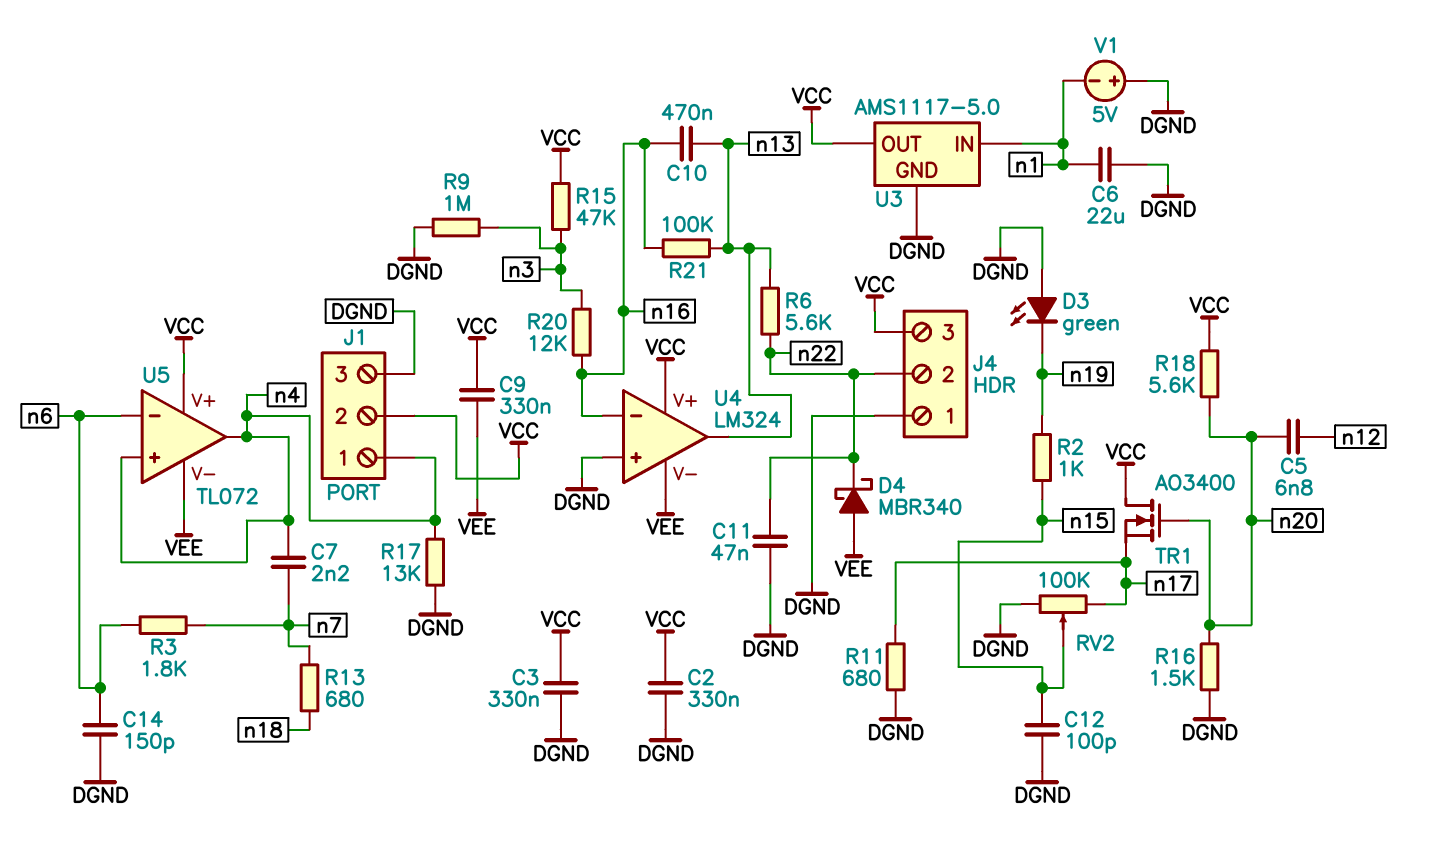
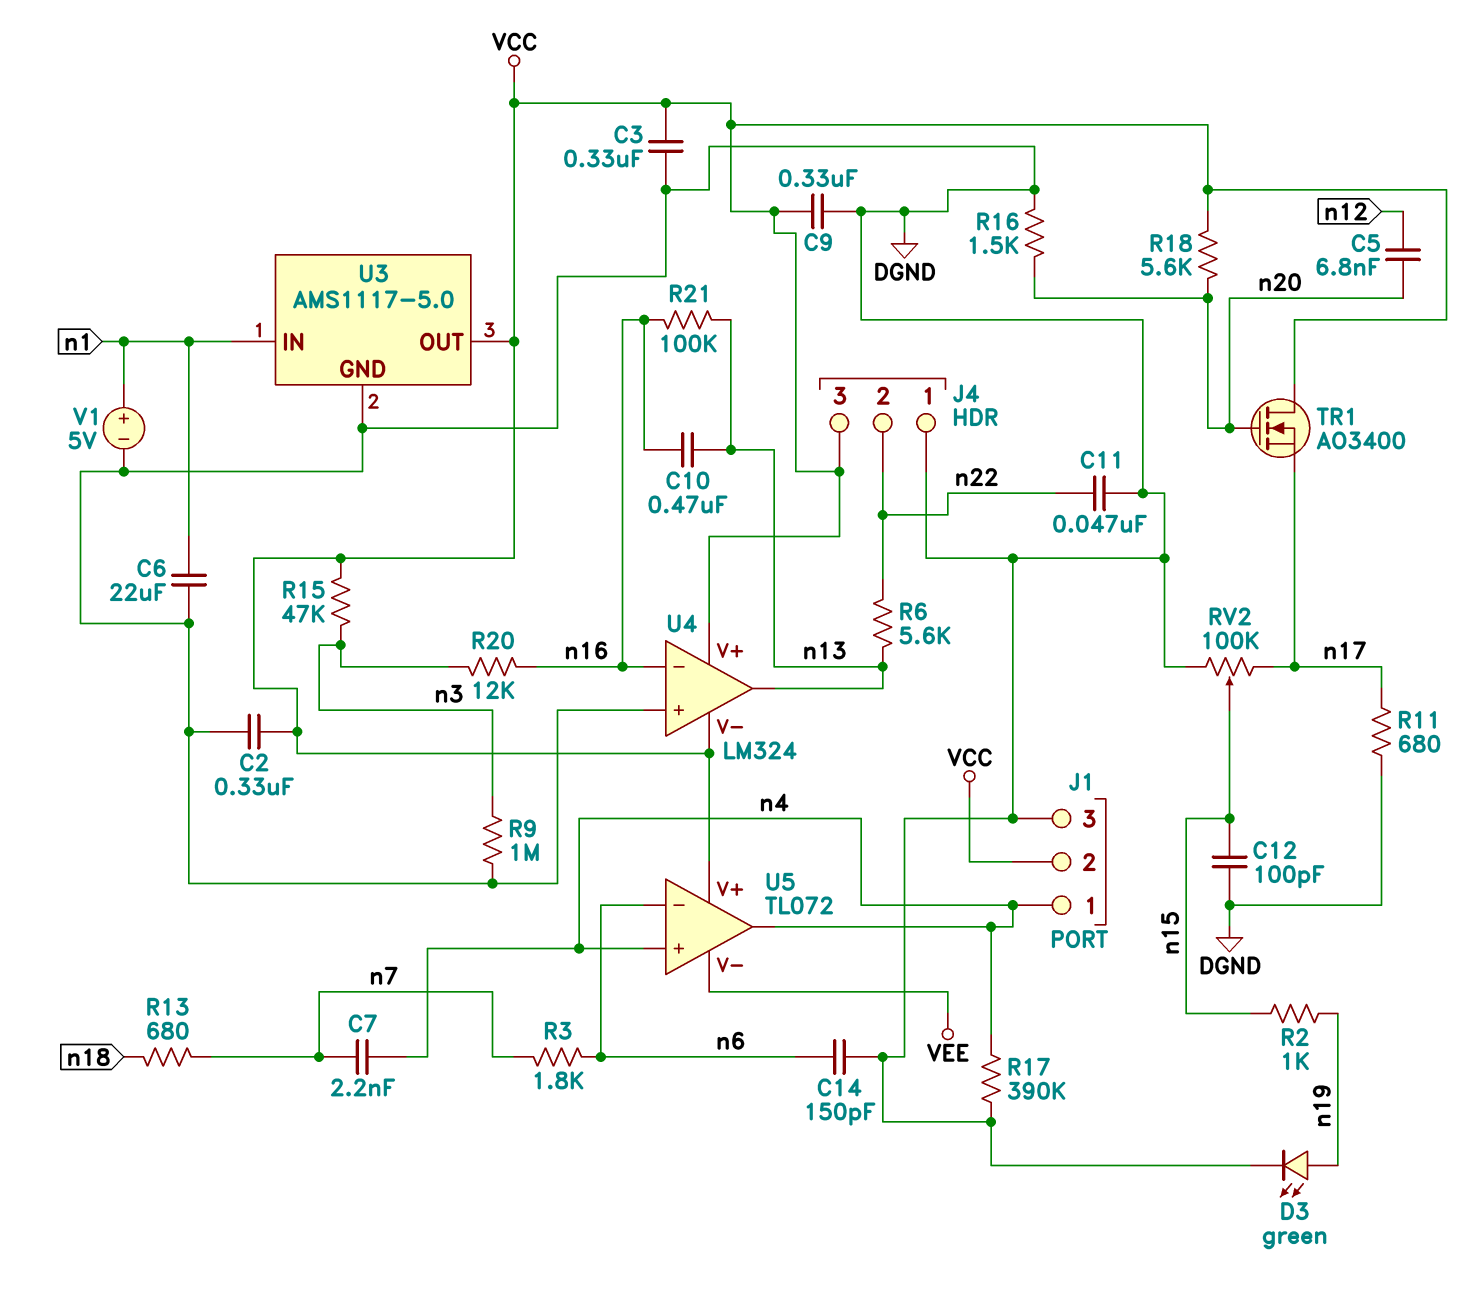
C9: 330nF (VCC, VEE) -> 330nF (DGND, VCC)
D3: LED green (A DGND, K n19) -> LED green (A n19, K DGND)
D4: schottky MBR340 (A VEE, K n22) -> none
R17: 13k (DGND, n4) -> 390k (DGND, n4)
U4 pin V-: VEE -> VCC
V1: 5V (plus DGND, minus n1) -> 5V (plus n1, minus DGND)

